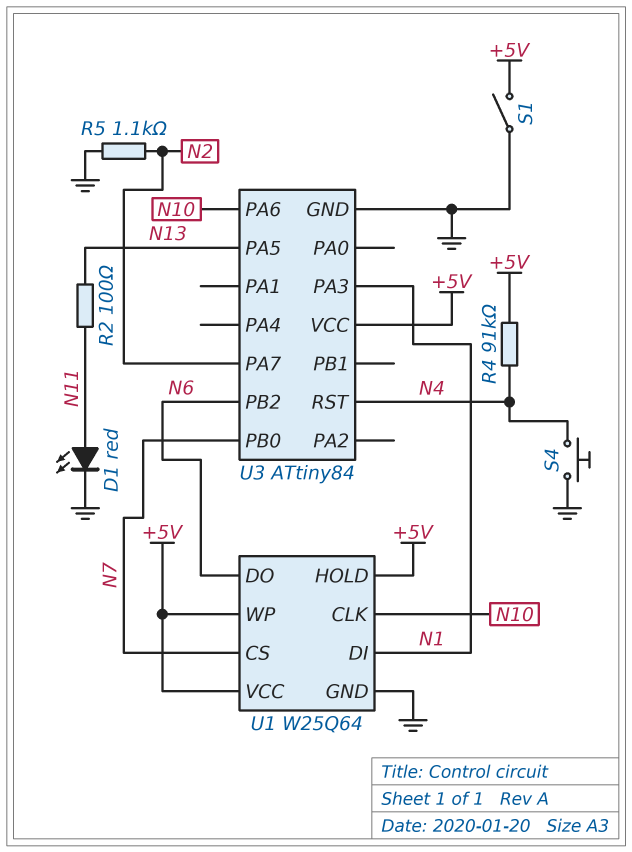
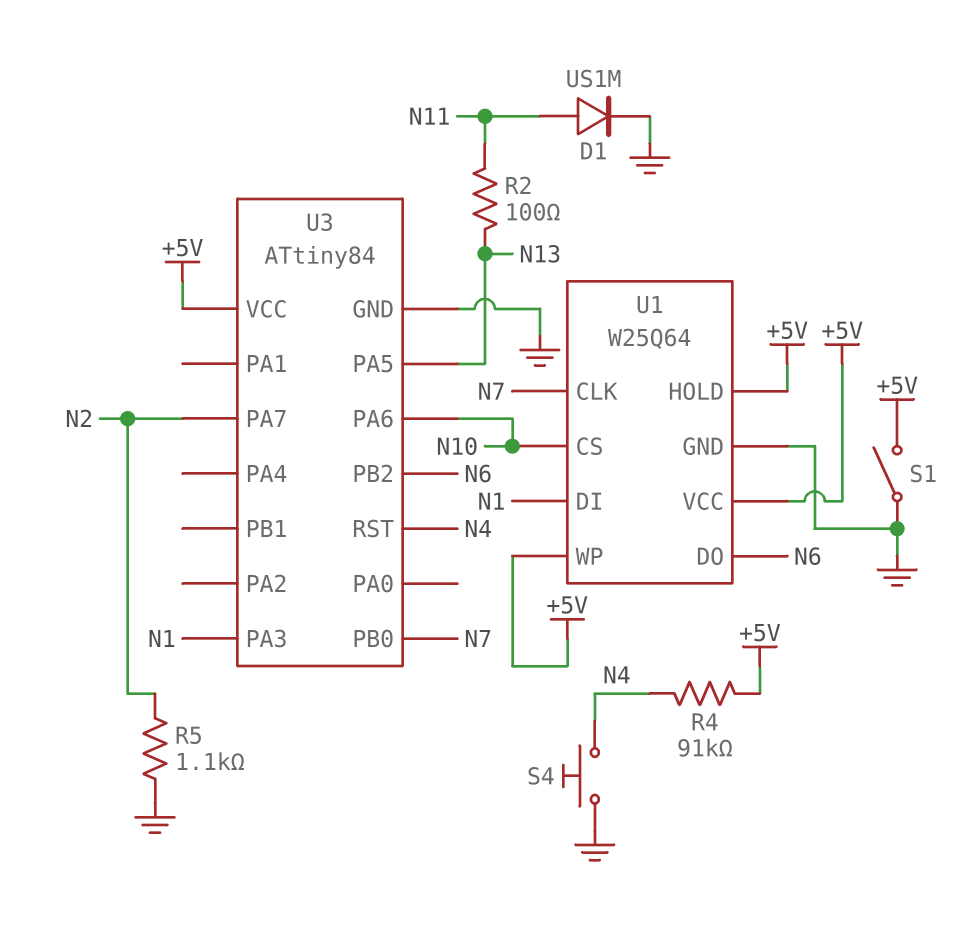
D1: LED red (A N11, K GND) -> diode US1M (A N11, K GND)
U1 pin CLK: N10 -> N7
U1 pin CS: N7 -> N10

